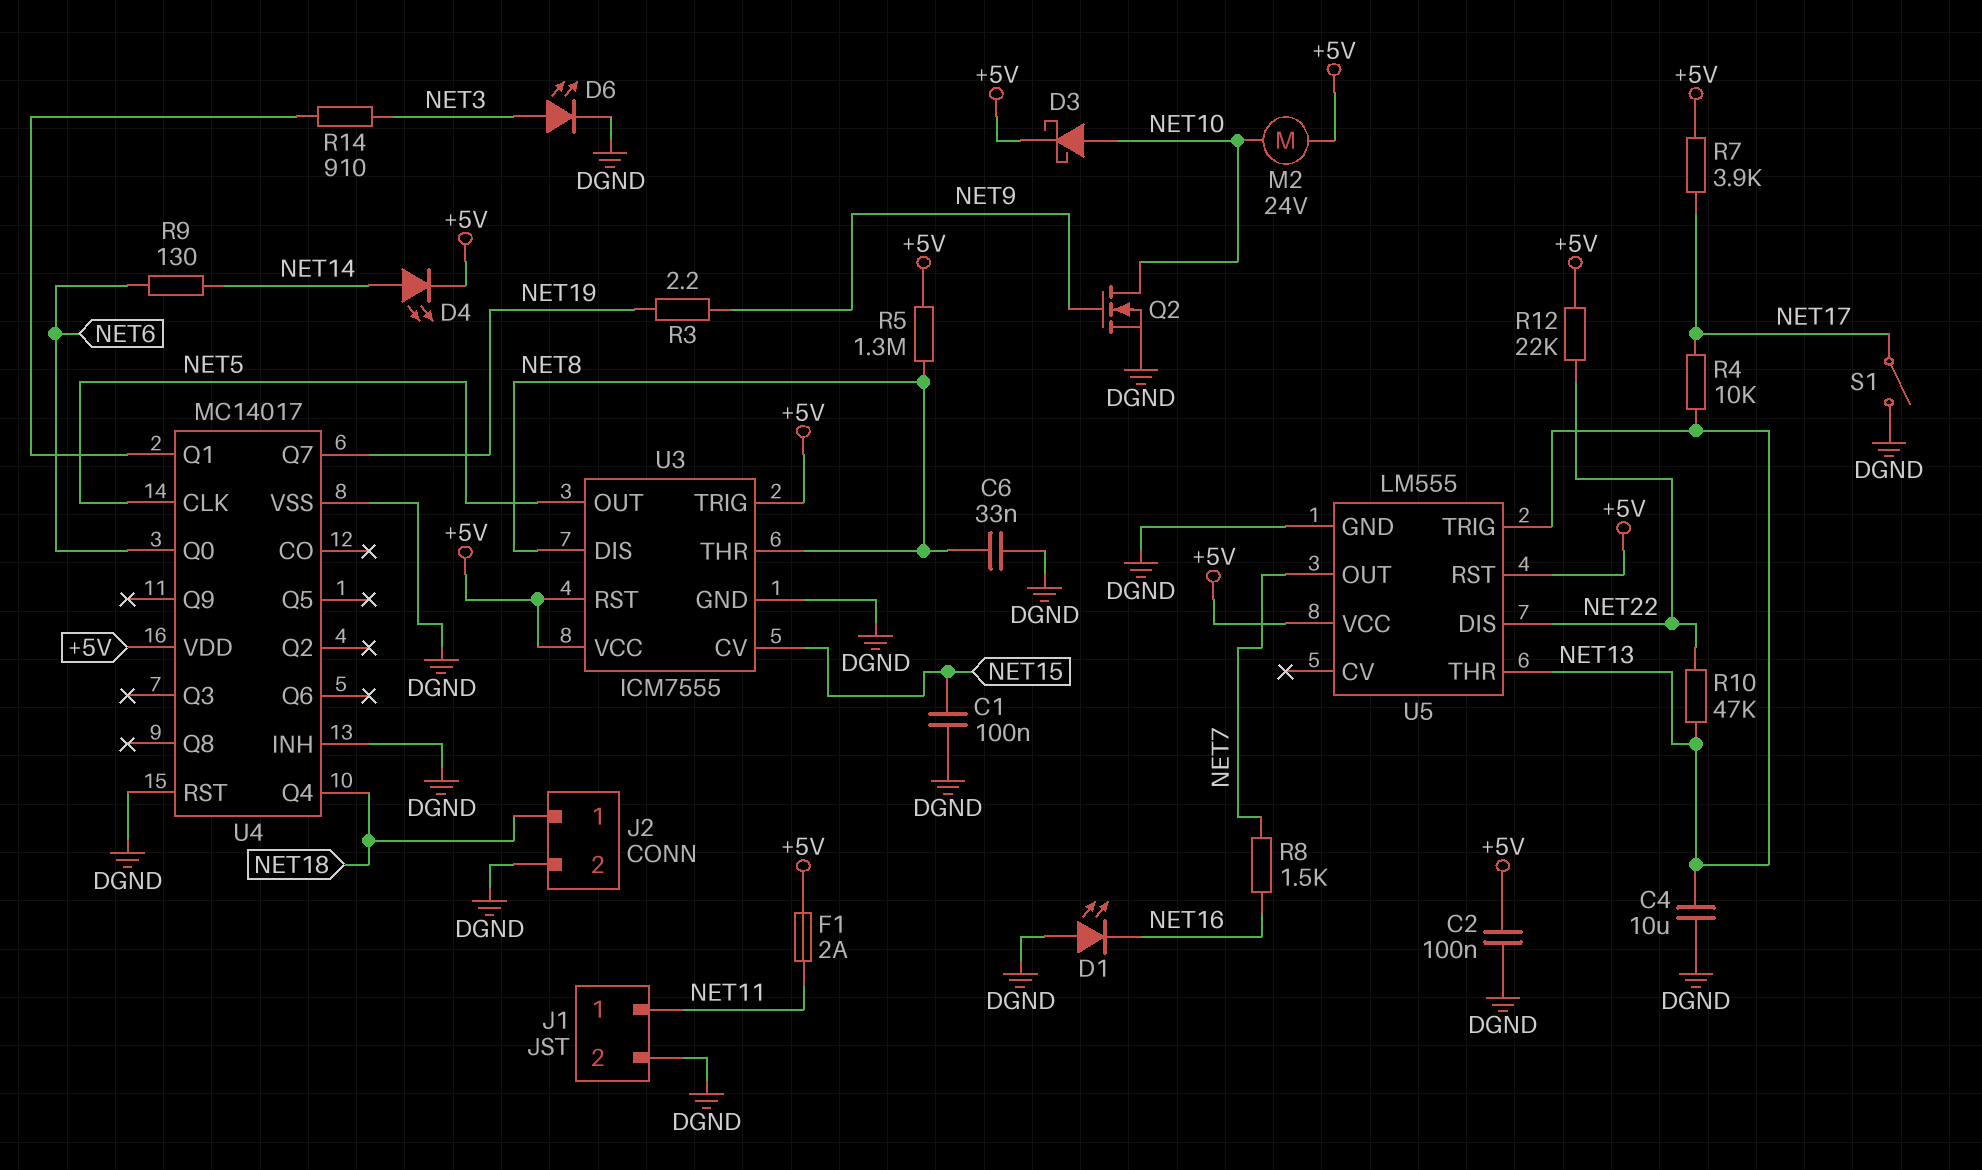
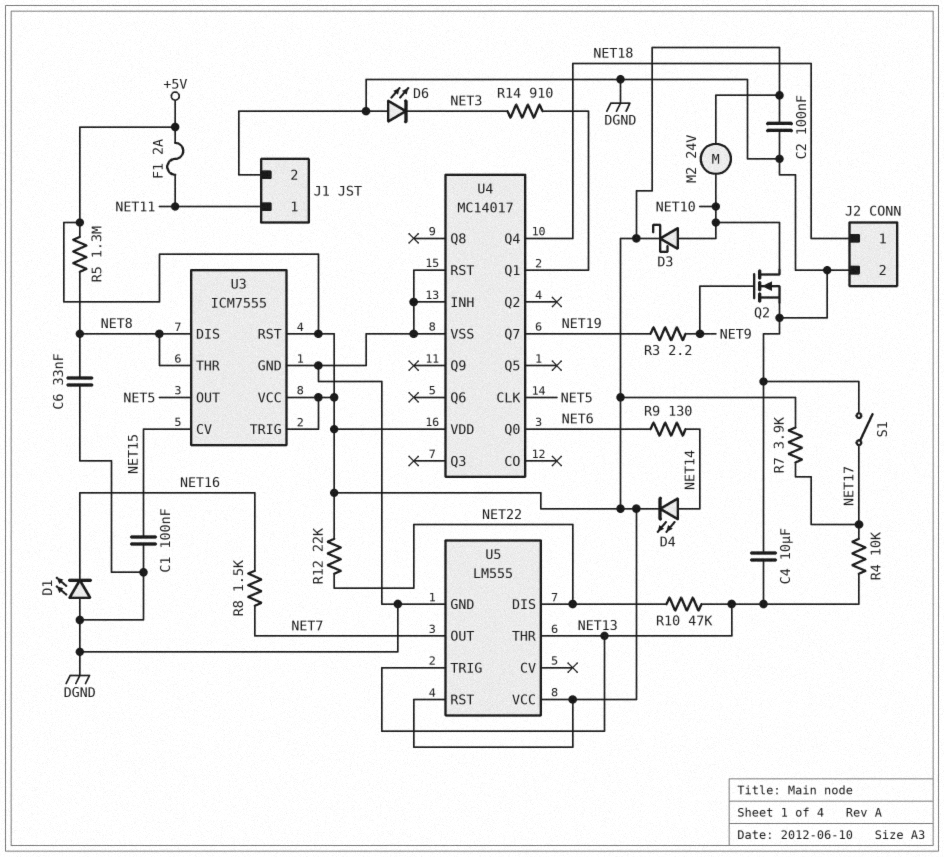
D6: LED (A NET3, K DGND) -> LED (A DGND, K NET3)

